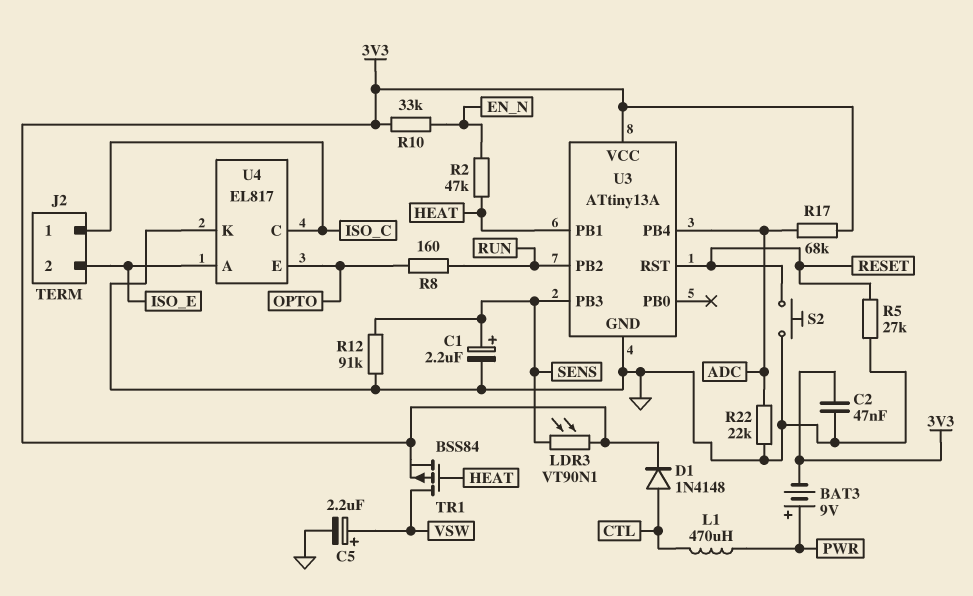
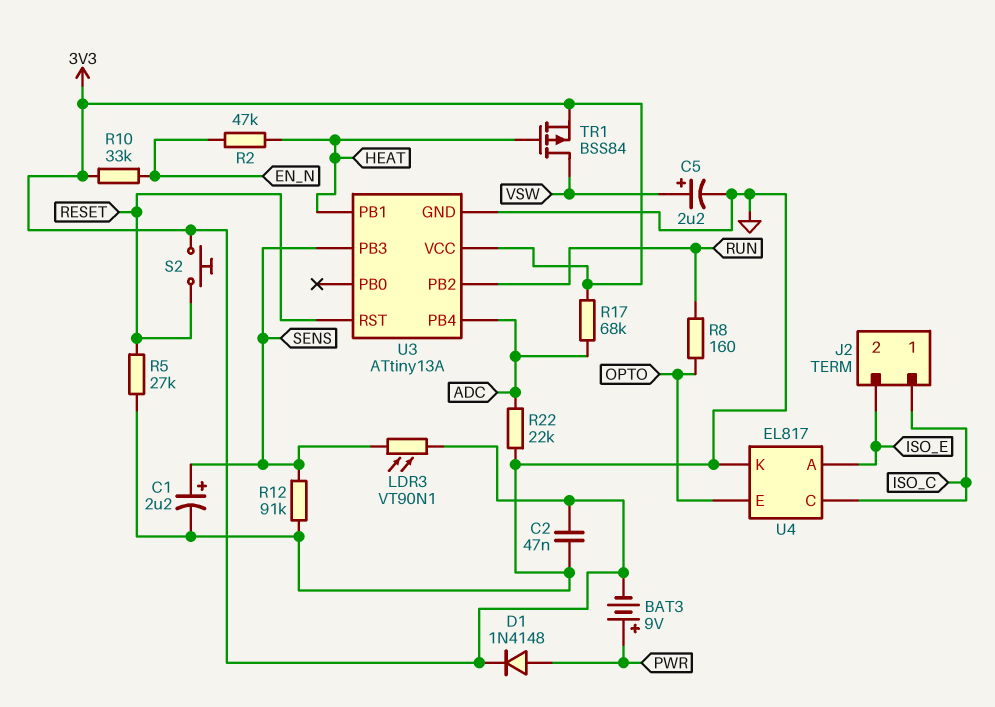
D1: diode 1N4148 (A CTL, K 3V3) -> diode 1N4148 (A PWR, K 3V3)
L1: 470uH (CTL, PWR) -> none
S2: button (GND, RESET) -> button (3V3, RESET)

